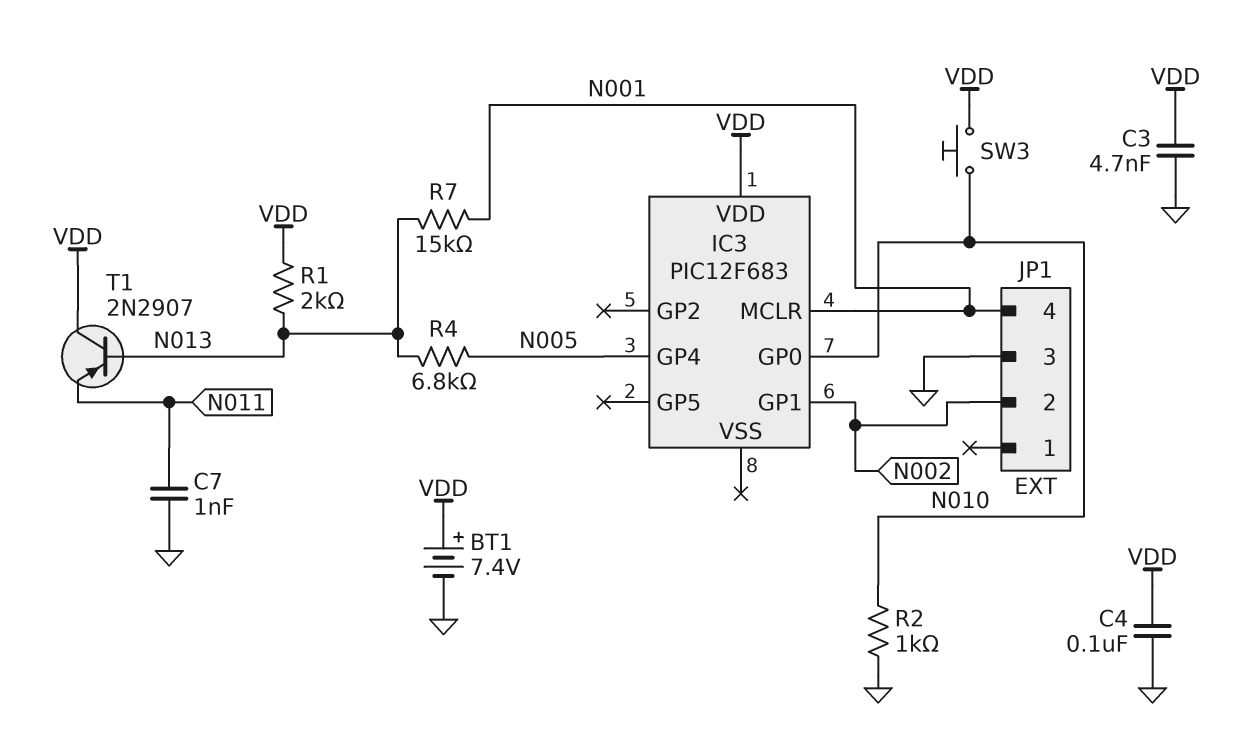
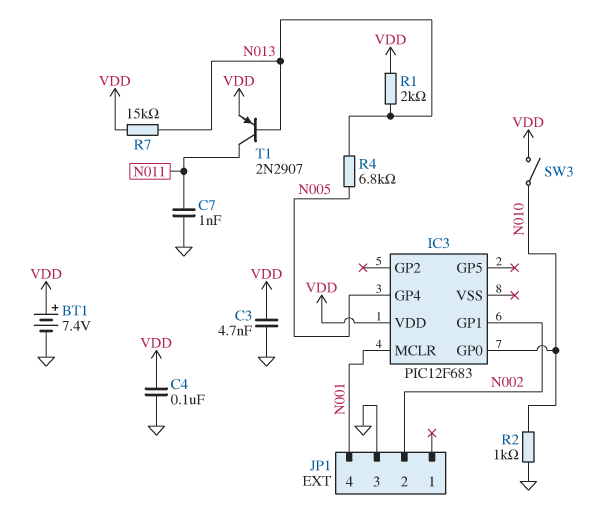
R7: 15k (N001, N013) -> 15k (N013, VDD)
SW3: button (N010, VDD) -> switch (N010, VDD)
T1: PNP 2N2907 (B N013, C VDD, E N011) -> PNP 2N2907 (B N013, C N011, E VDD)

